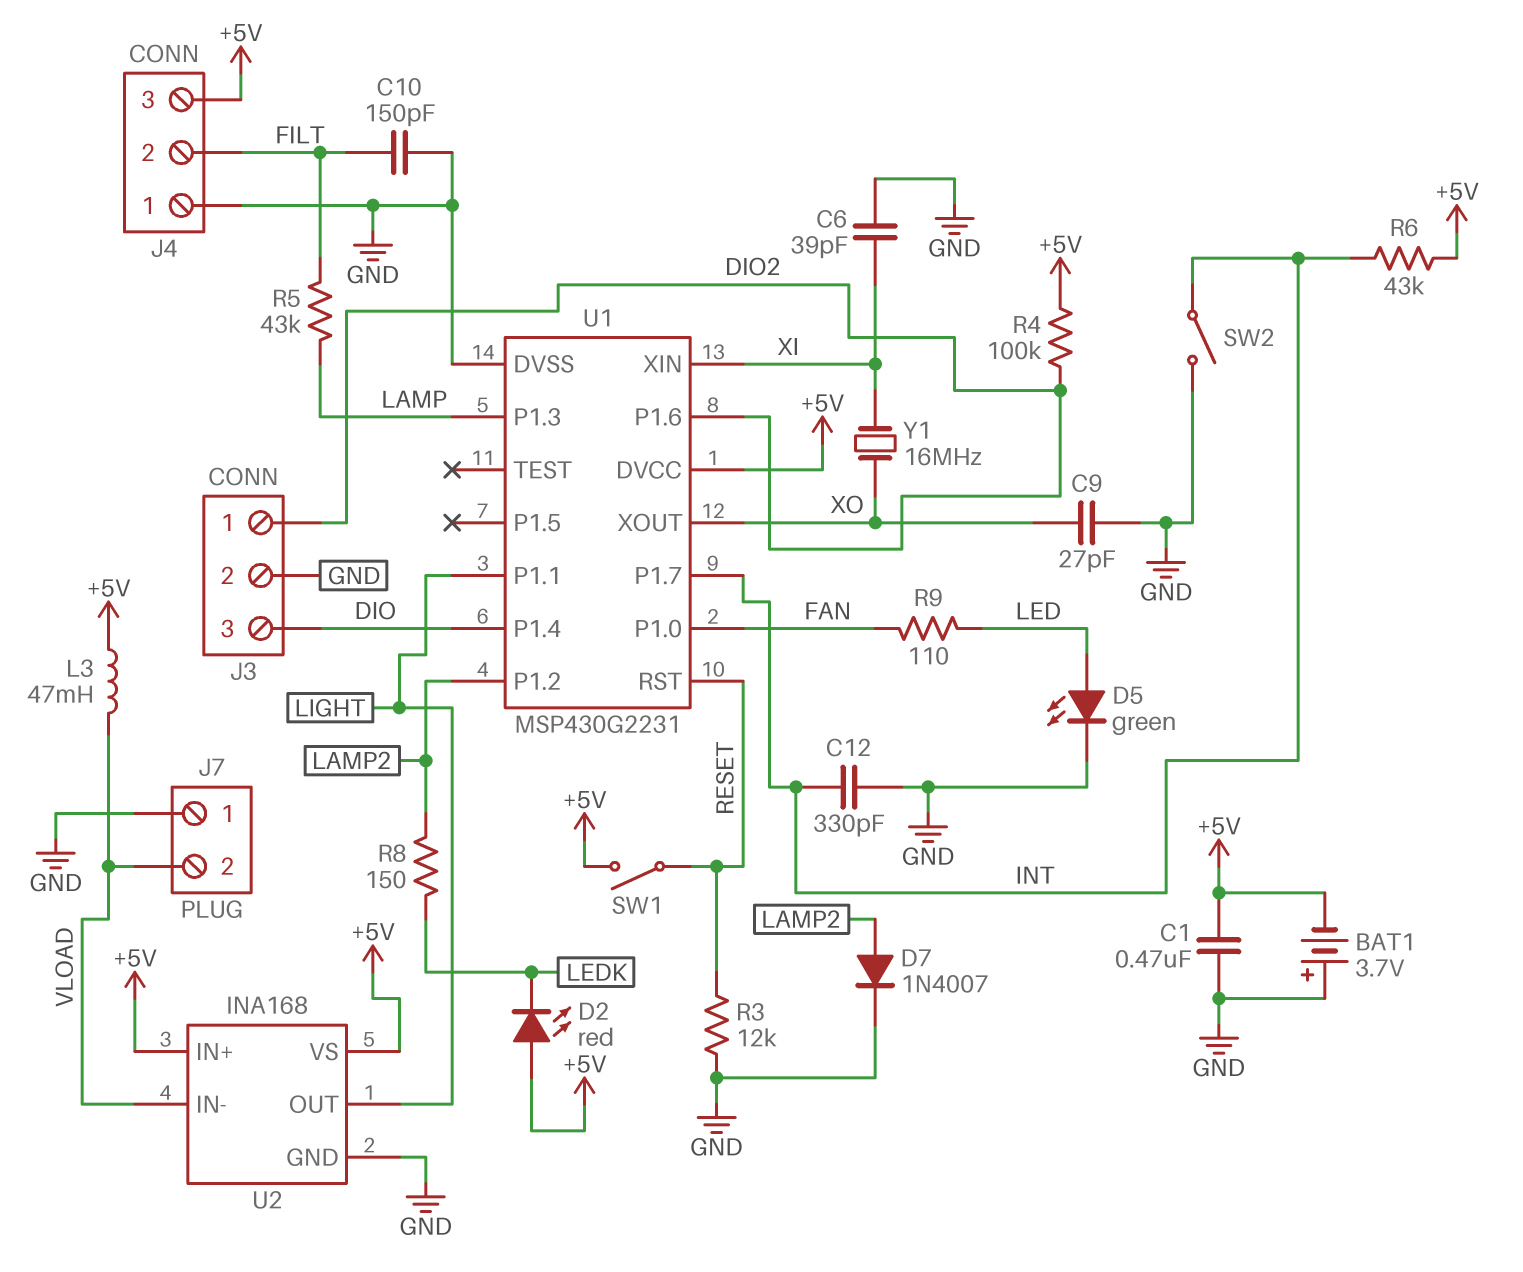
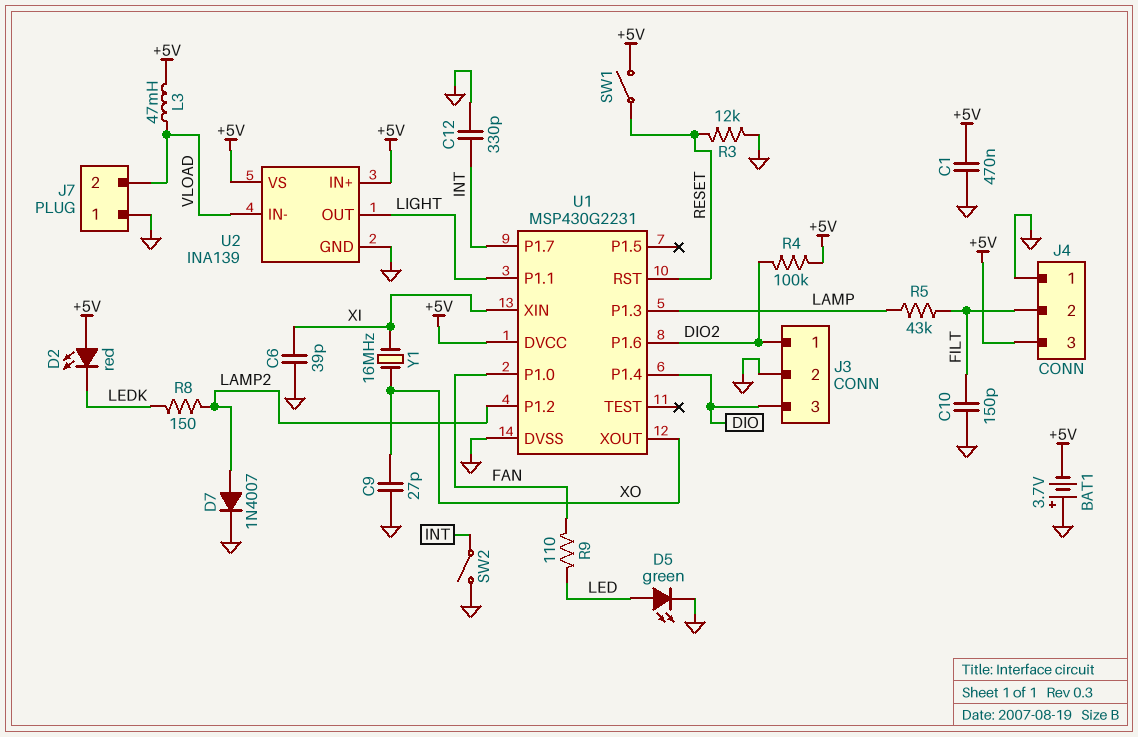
R6: 43k (+5V, INT) -> none
U2: INA168 -> INA139

